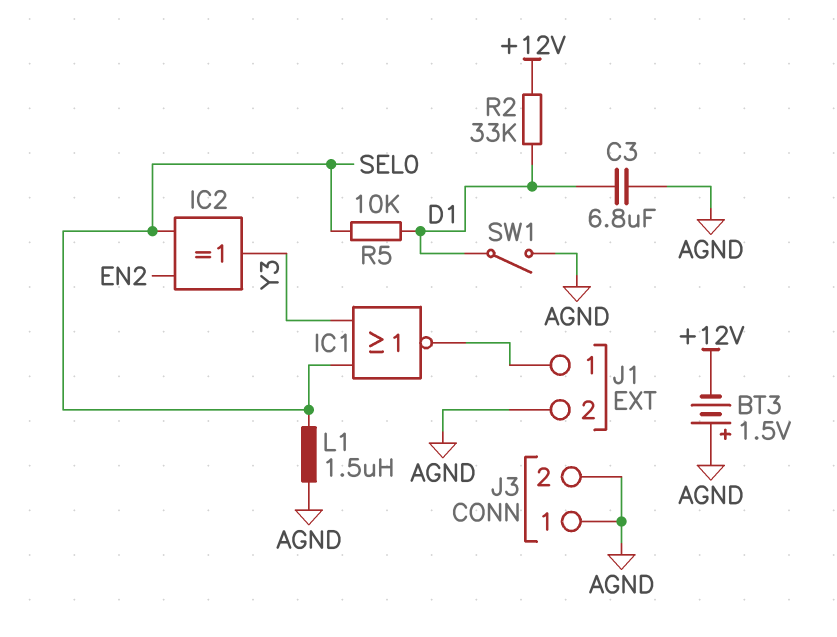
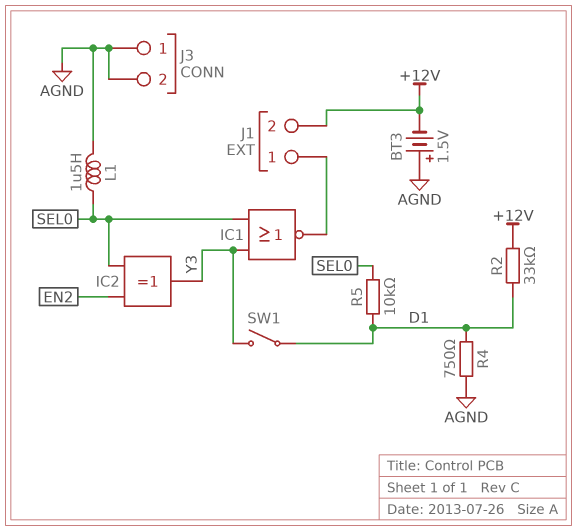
C3: 6.8uF (AGND, D1) -> none
J1 pin 2: AGND -> +12V
R4: none -> 750 (AGND, D1)
SW1: switch (AGND, D1) -> switch (D1, Y3)

